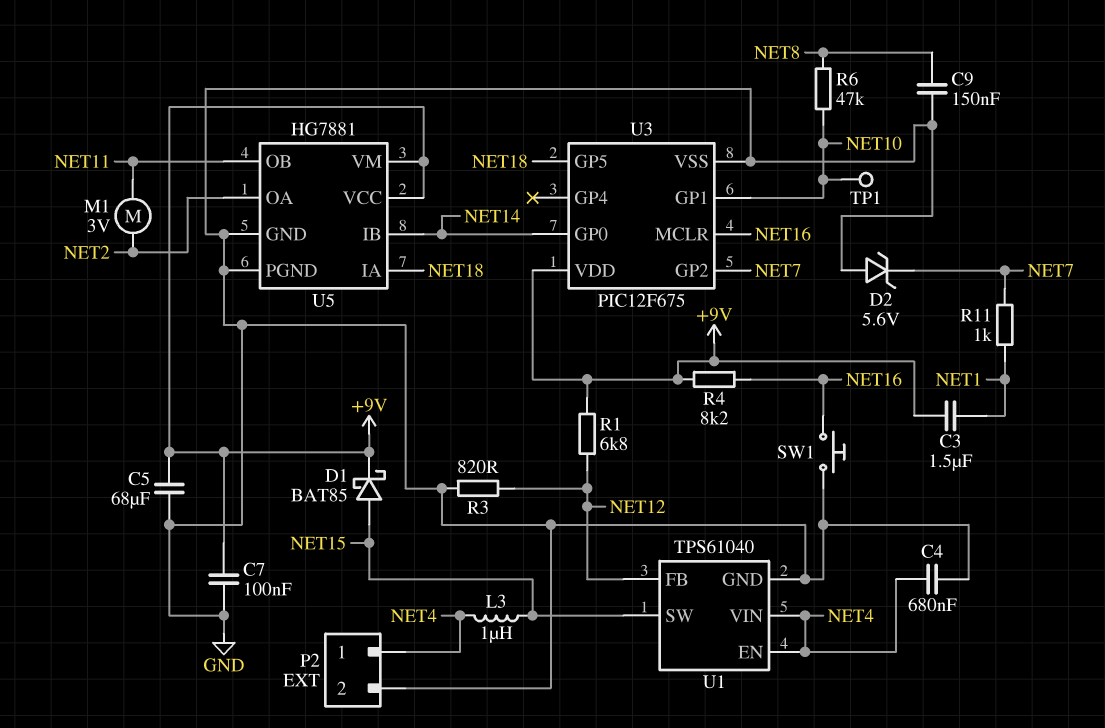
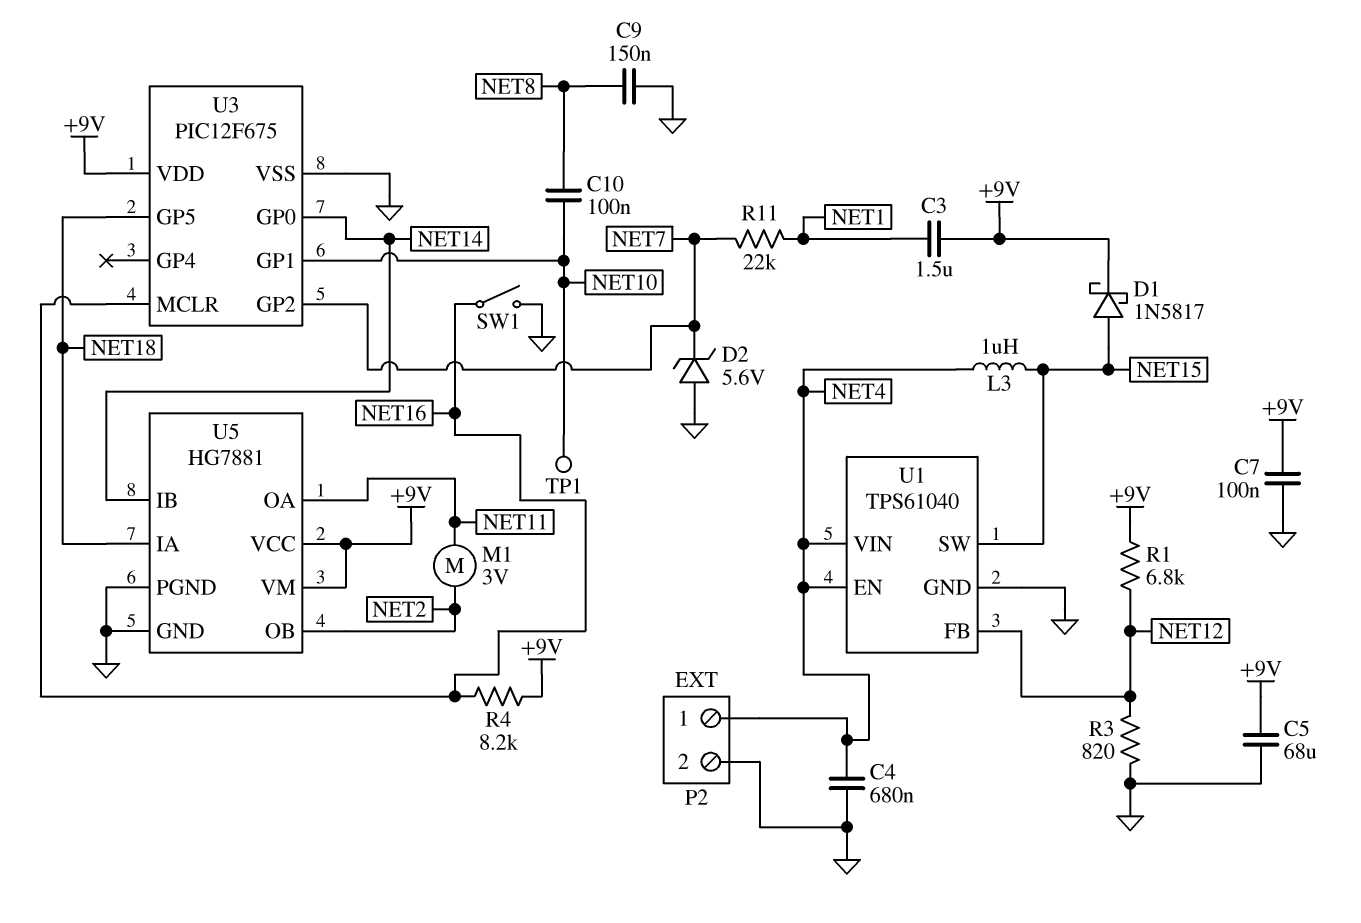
C10: none -> 100nF (NET8, NET10)
D1: schottky BAT85 (A NET15, K +9V) -> schottky 1N5817 (A NET15, K +9V)
R6: 47k (NET8, NET10) -> none
R11: 1k (NET1, NET7) -> 22k (NET1, NET7)
SW1: button (GND, NET16) -> switch (GND, NET16)
U5 pin OA: NET2 -> NET11
U5 pin OB: NET11 -> NET2

